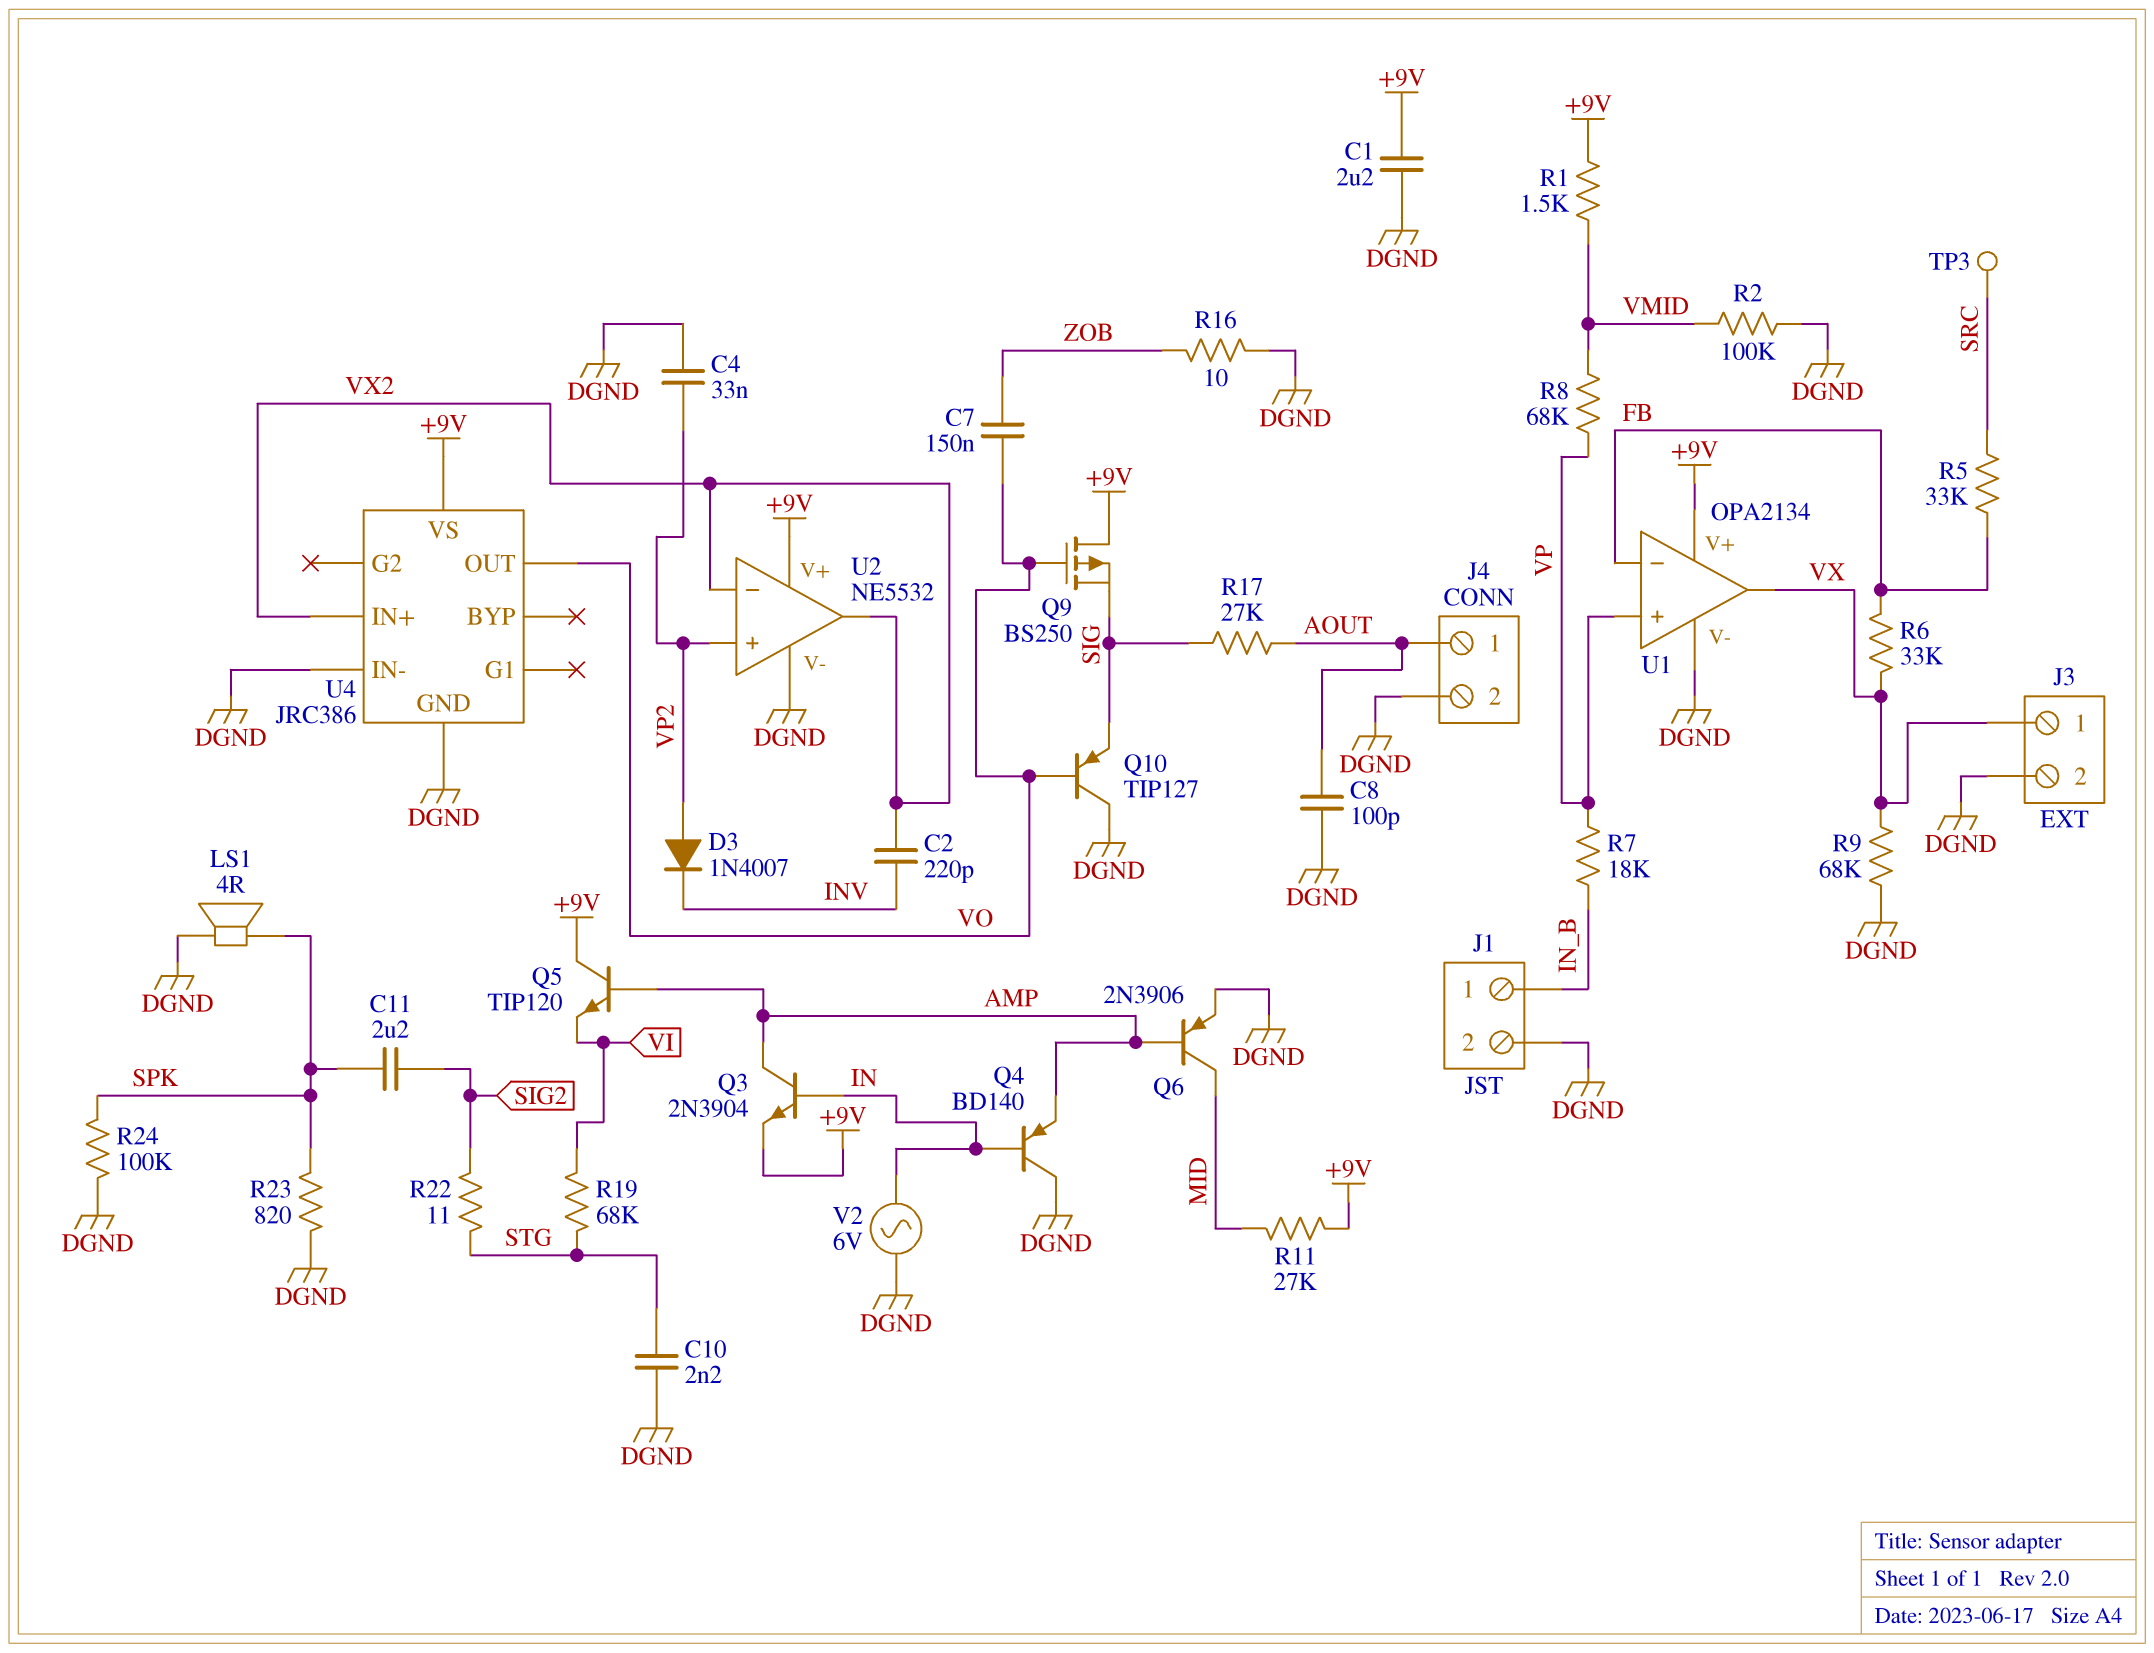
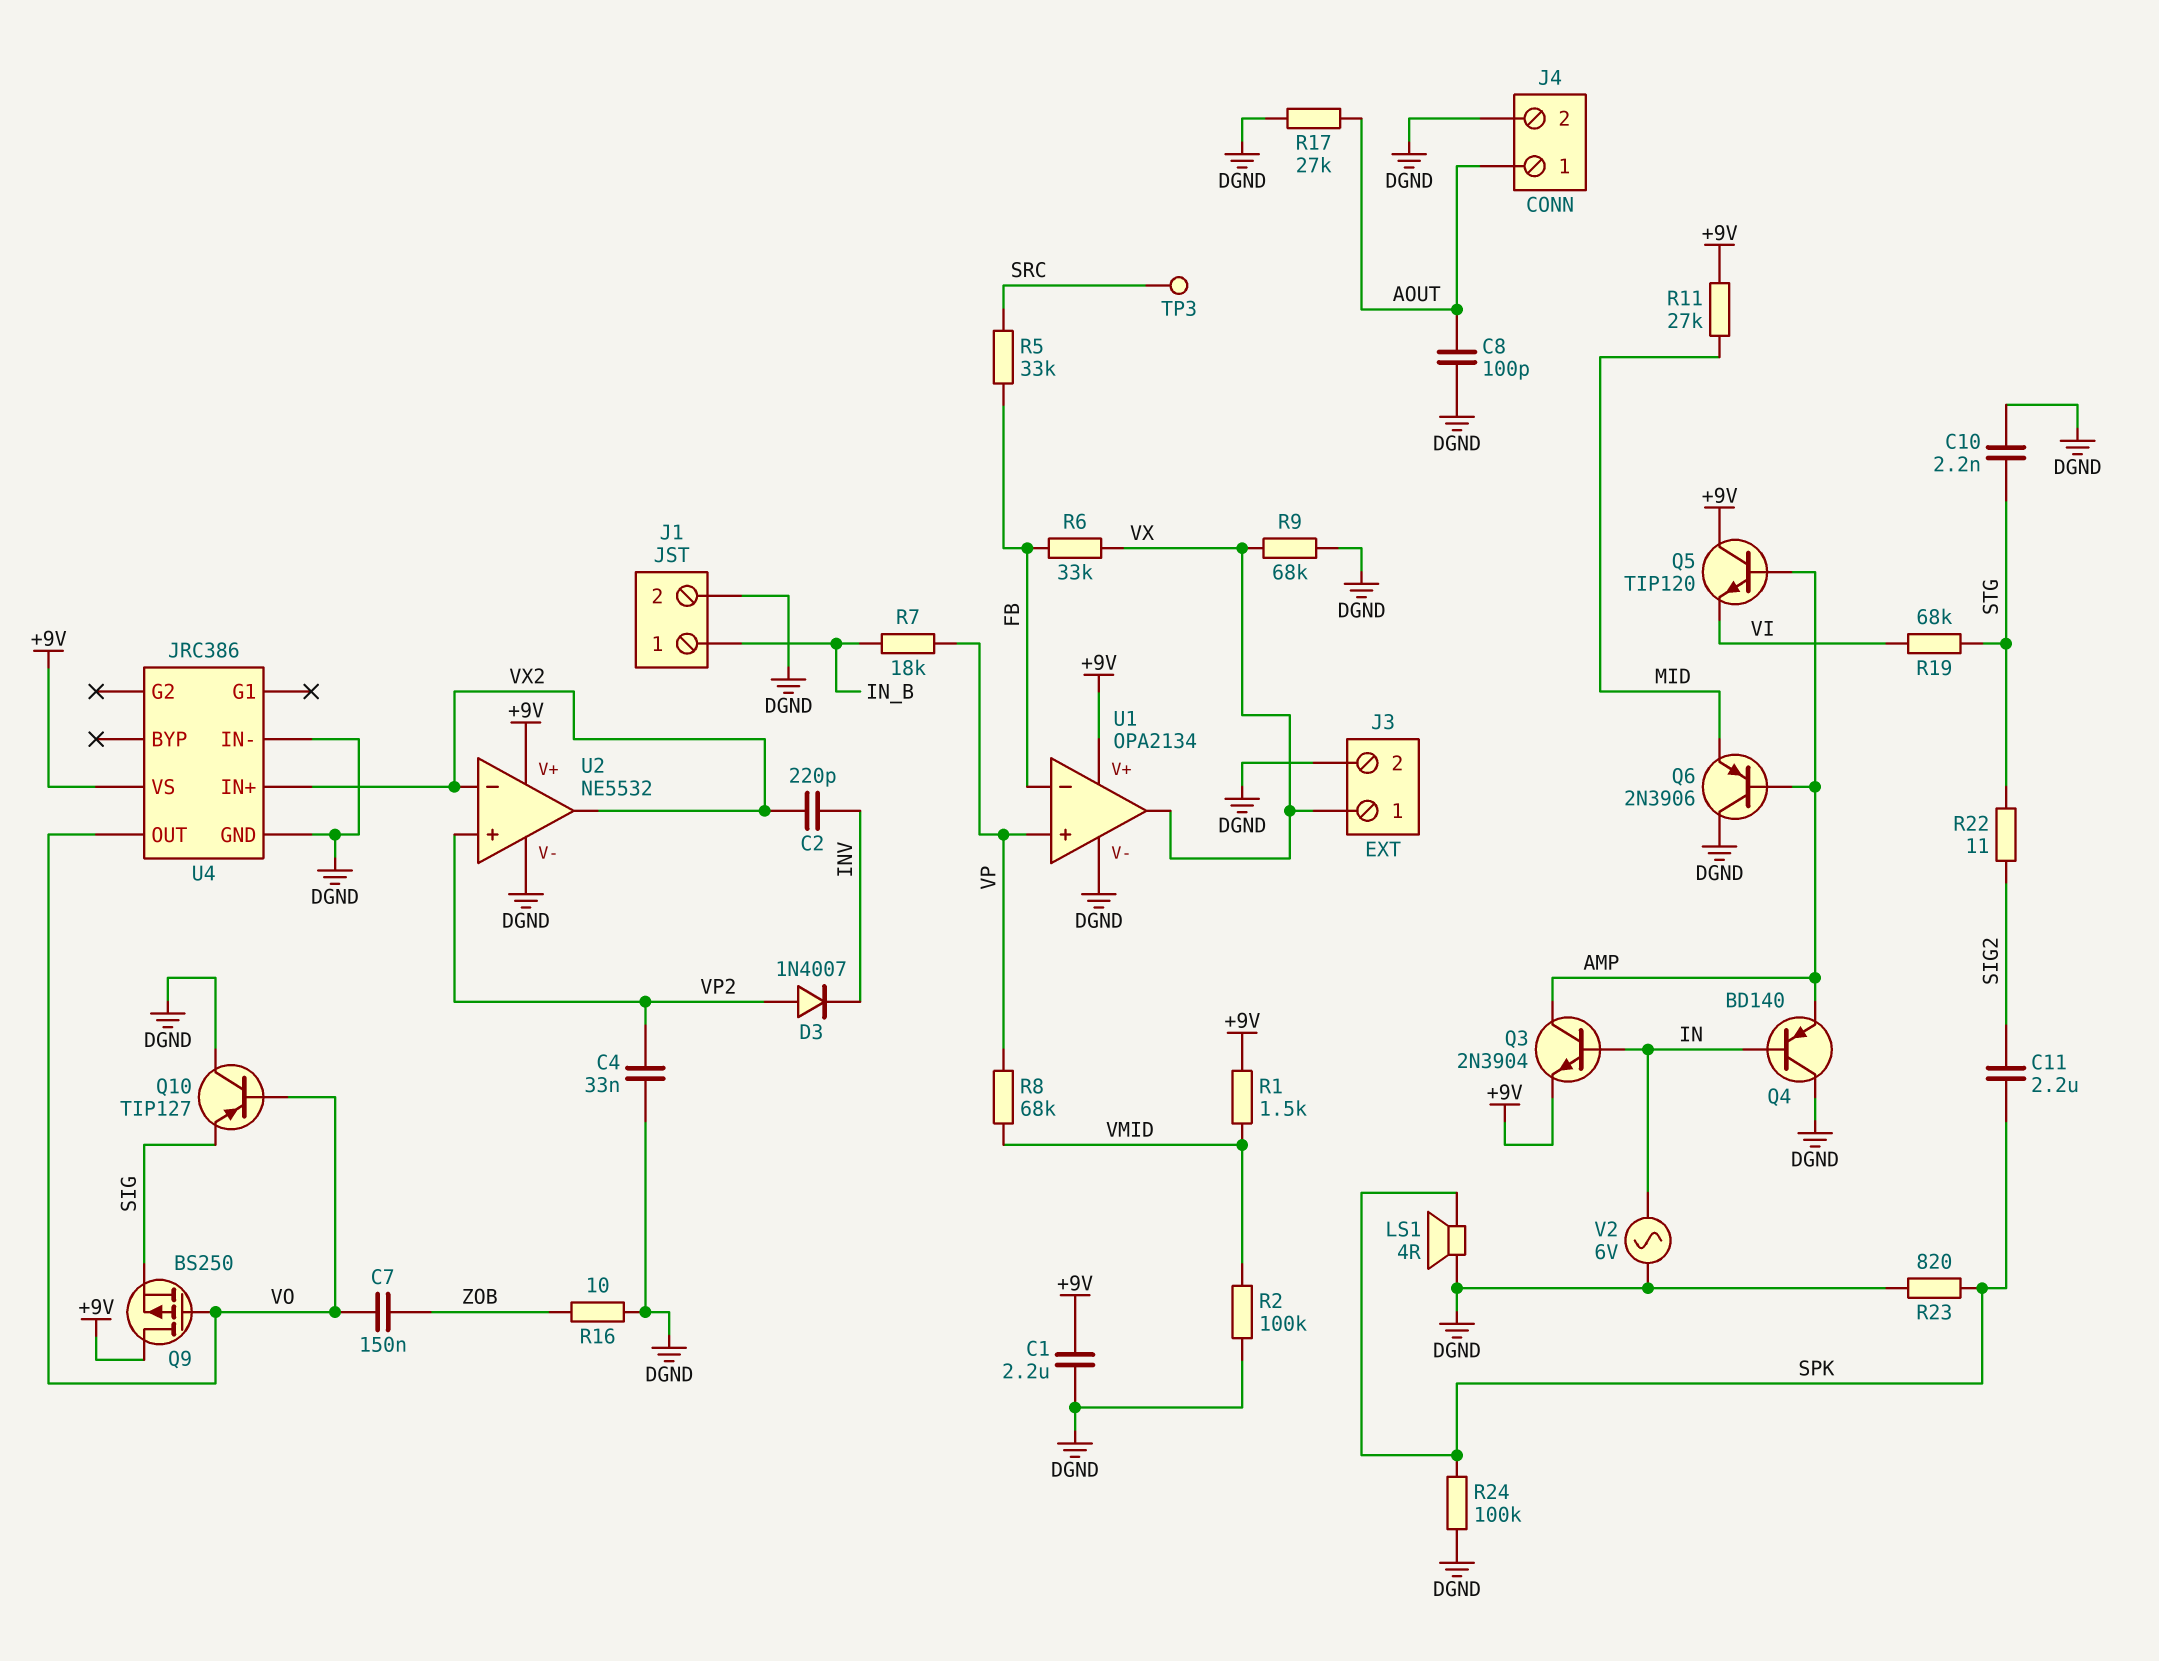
Q6: PNP 2N3906 (B AMP, C MID, E DGND) -> PNP 2N3906 (B AMP, C DGND, E MID)
R17: 27k (AOUT, SIG) -> 27k (AOUT, DGND)

